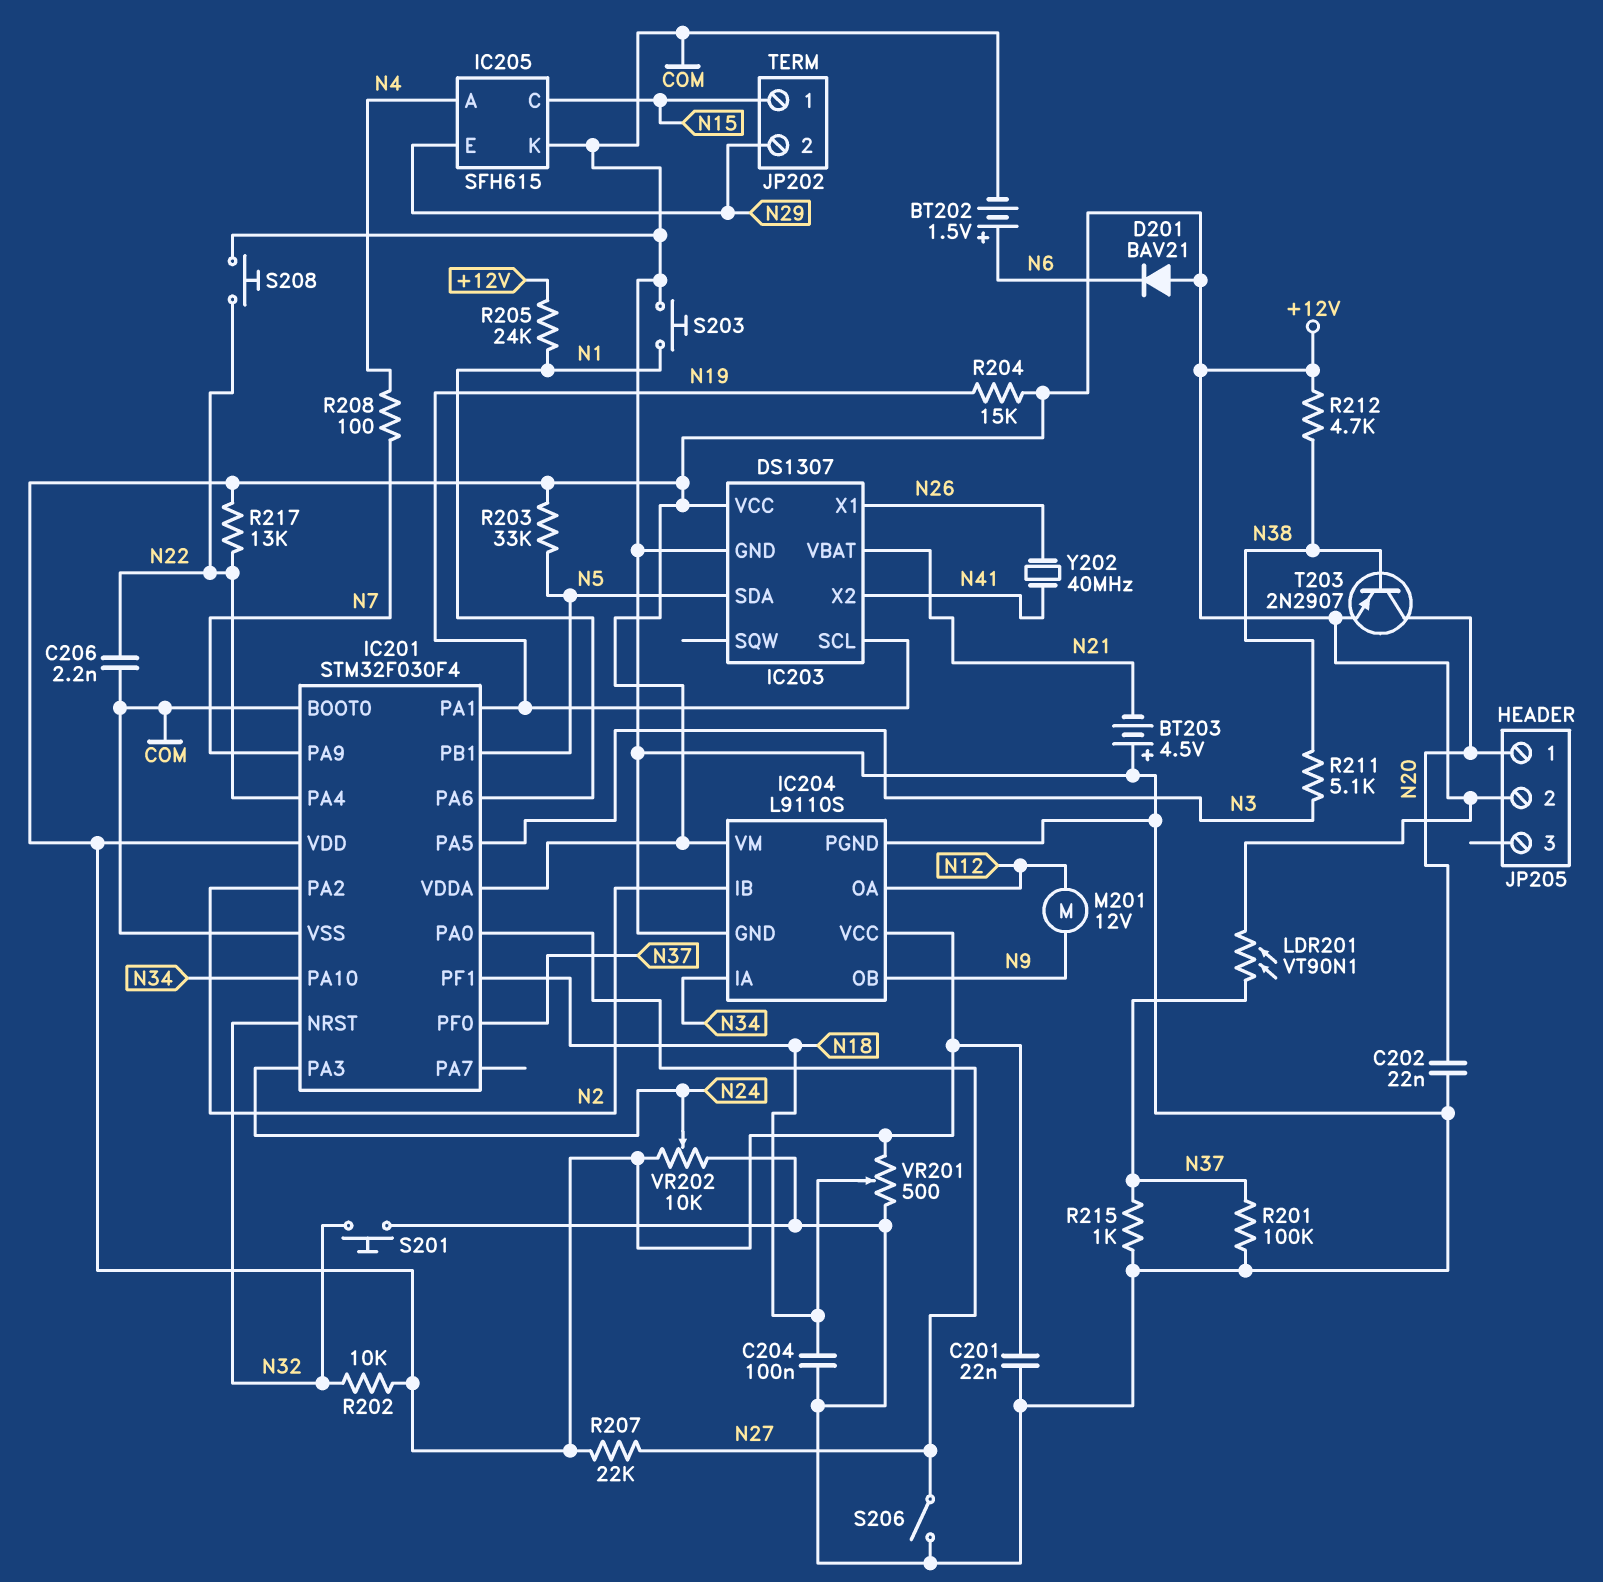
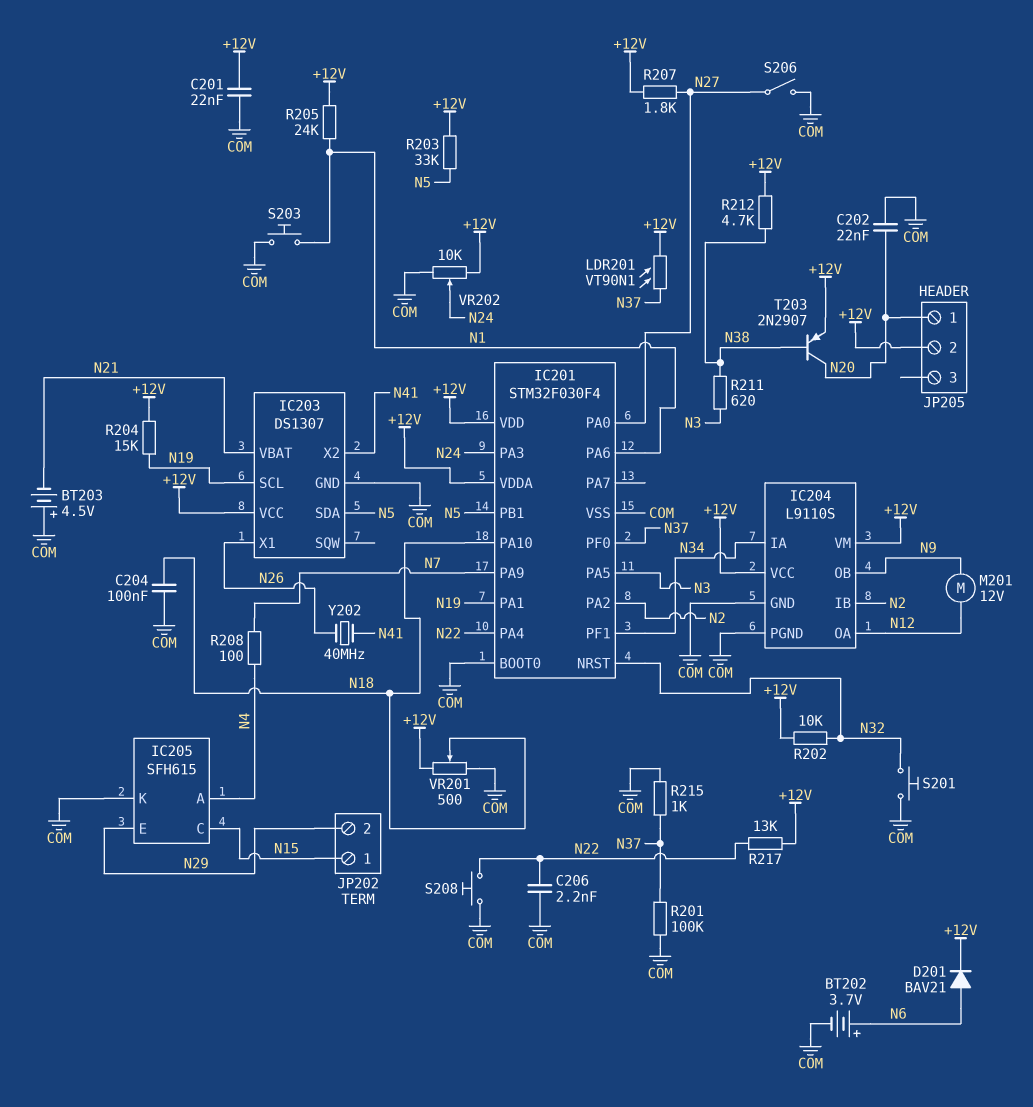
BT202: 1.5V (plus N6, minus COM) -> 3.7V (plus N6, minus COM)
D201: diode BAV21 (A +12V, K N6) -> diode BAV21 (A N6, K +12V)
IC201 pin PA10: N34 -> N18
IC201 pin PF1: N18 -> N34
R207: 22k (+12V, N27) -> 1.8k (+12V, N27)
R211: 5.1k (N3, N38) -> 620 (N3, N38)

